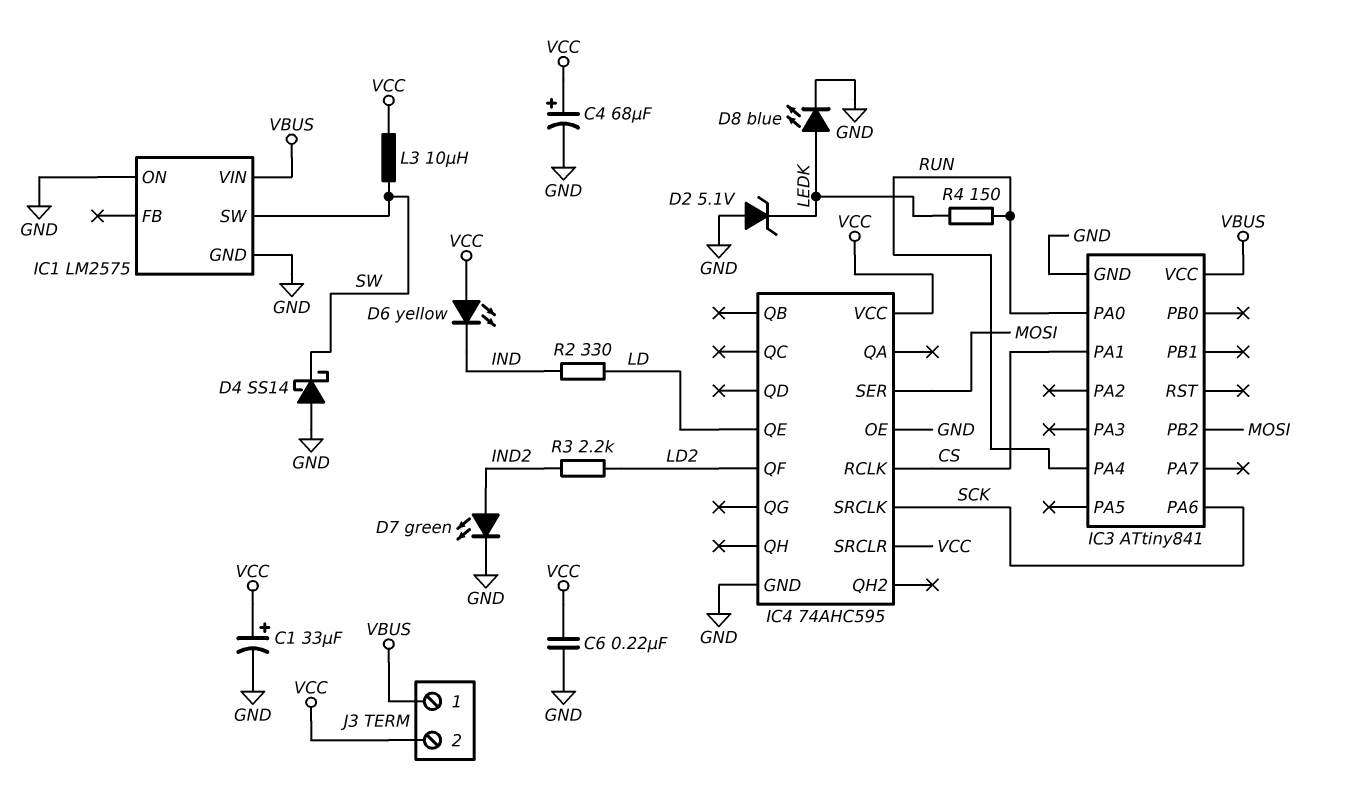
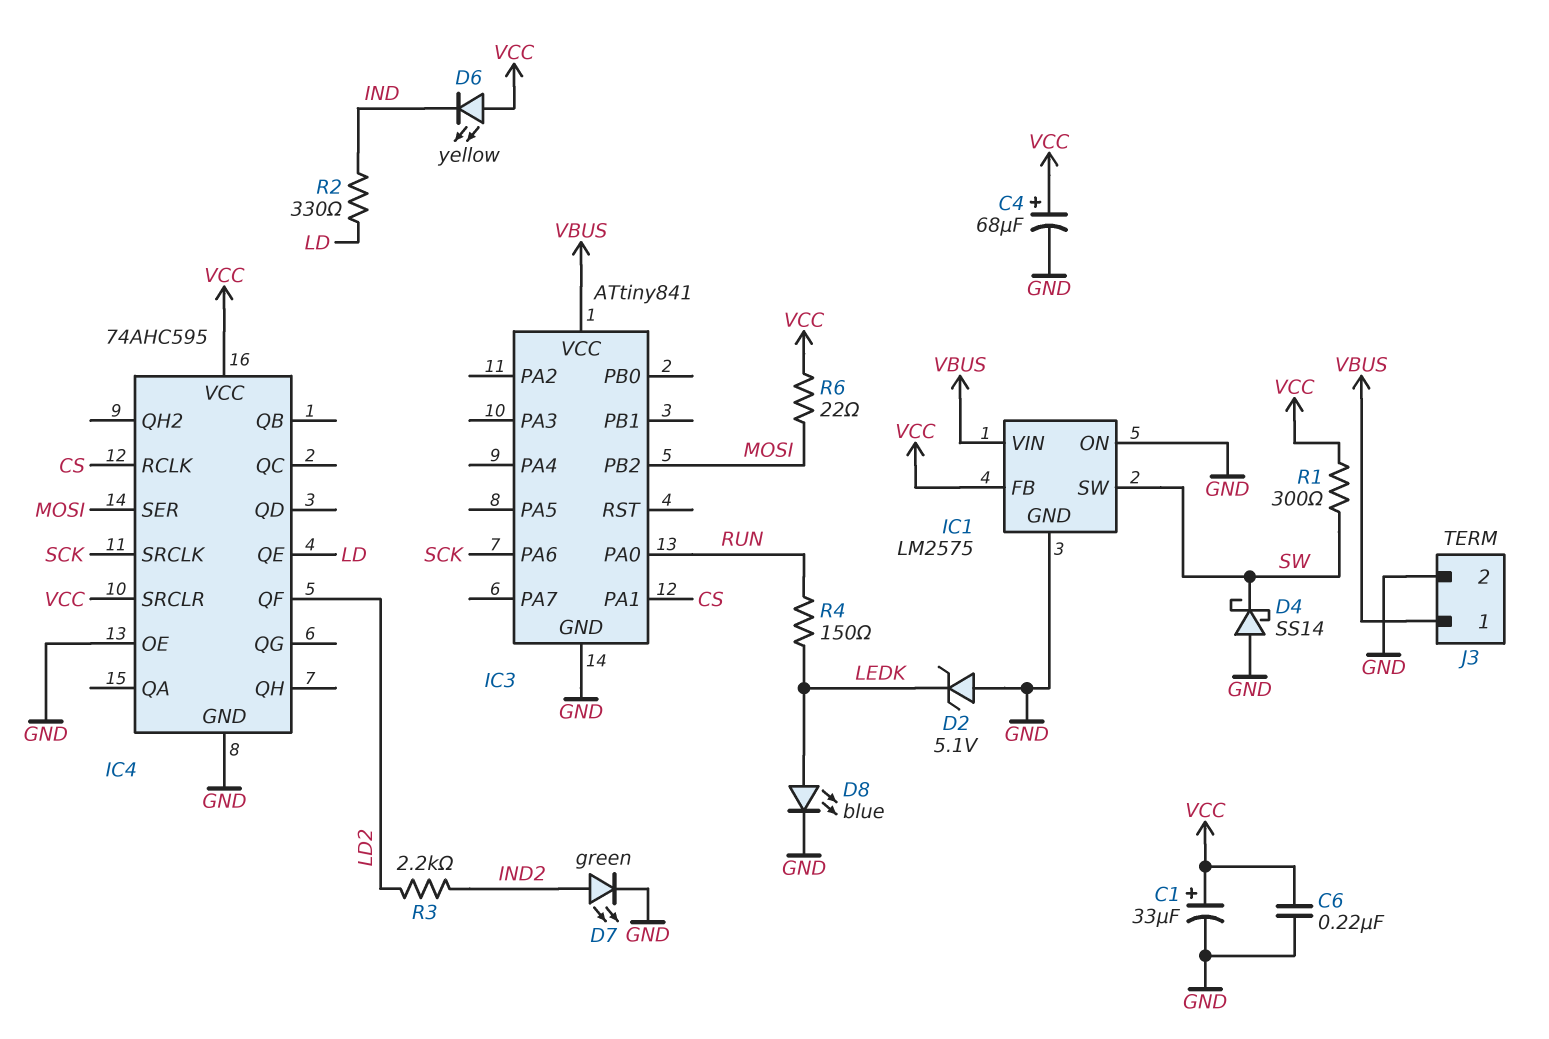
IC1 pin FB: none -> VCC
IC3 pin PA4: RUN -> none
J3 pin 2: VCC -> GND
L3: 10uH (SW, VCC) -> none
R1: none -> 300 (SW, VCC)
R6: none -> 22 (MOSI, VCC)

